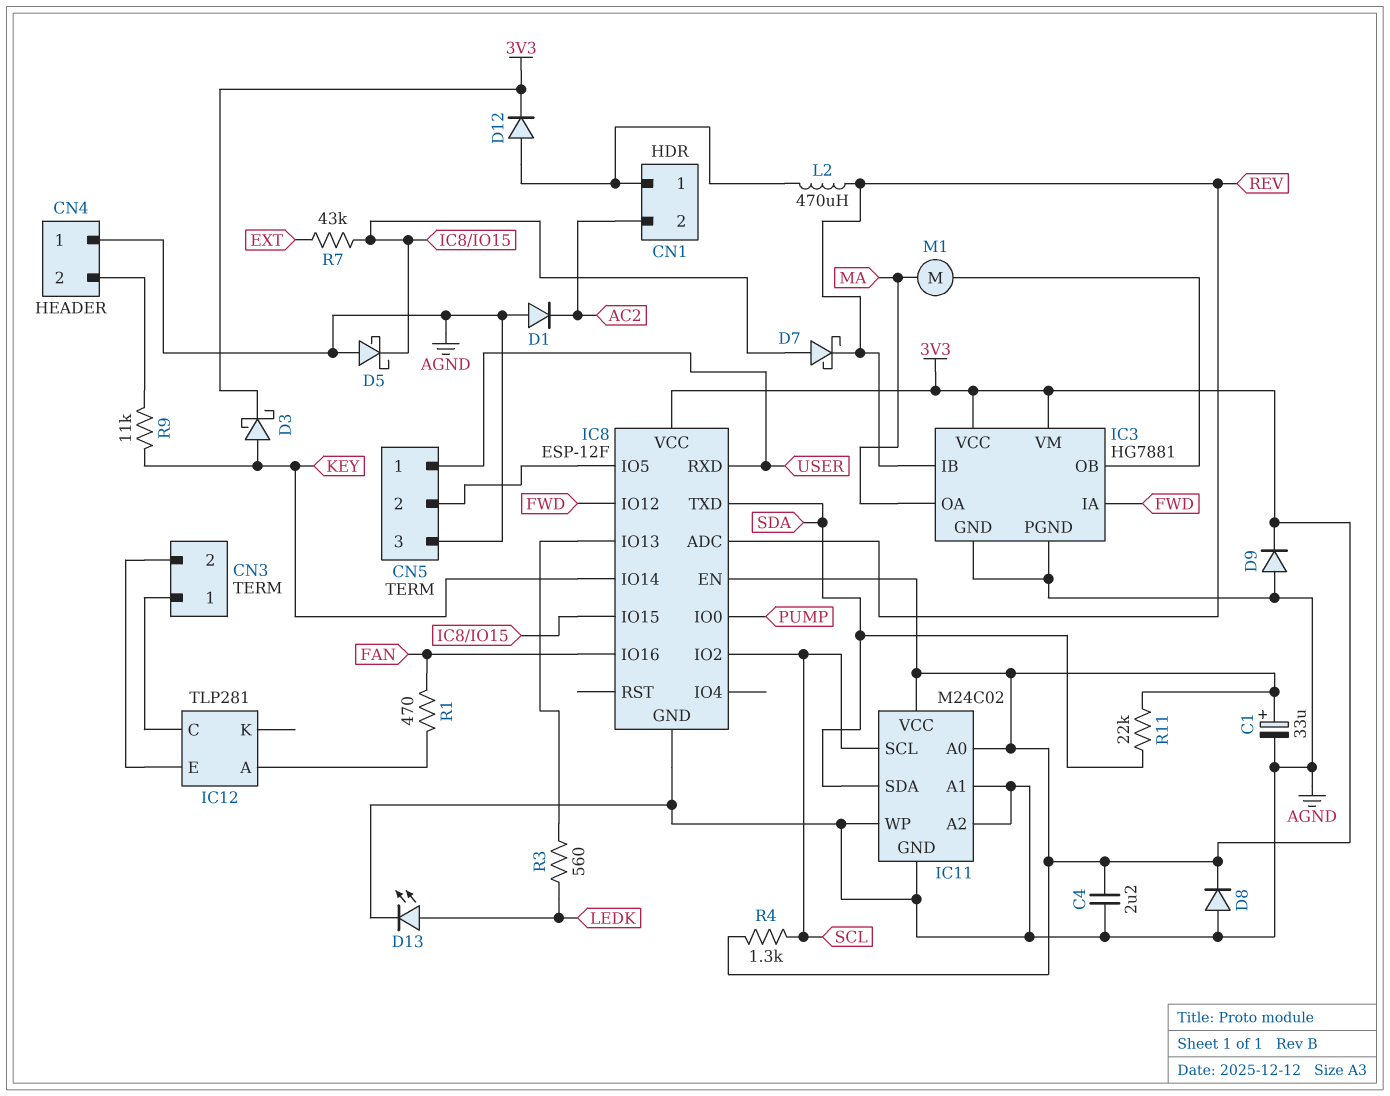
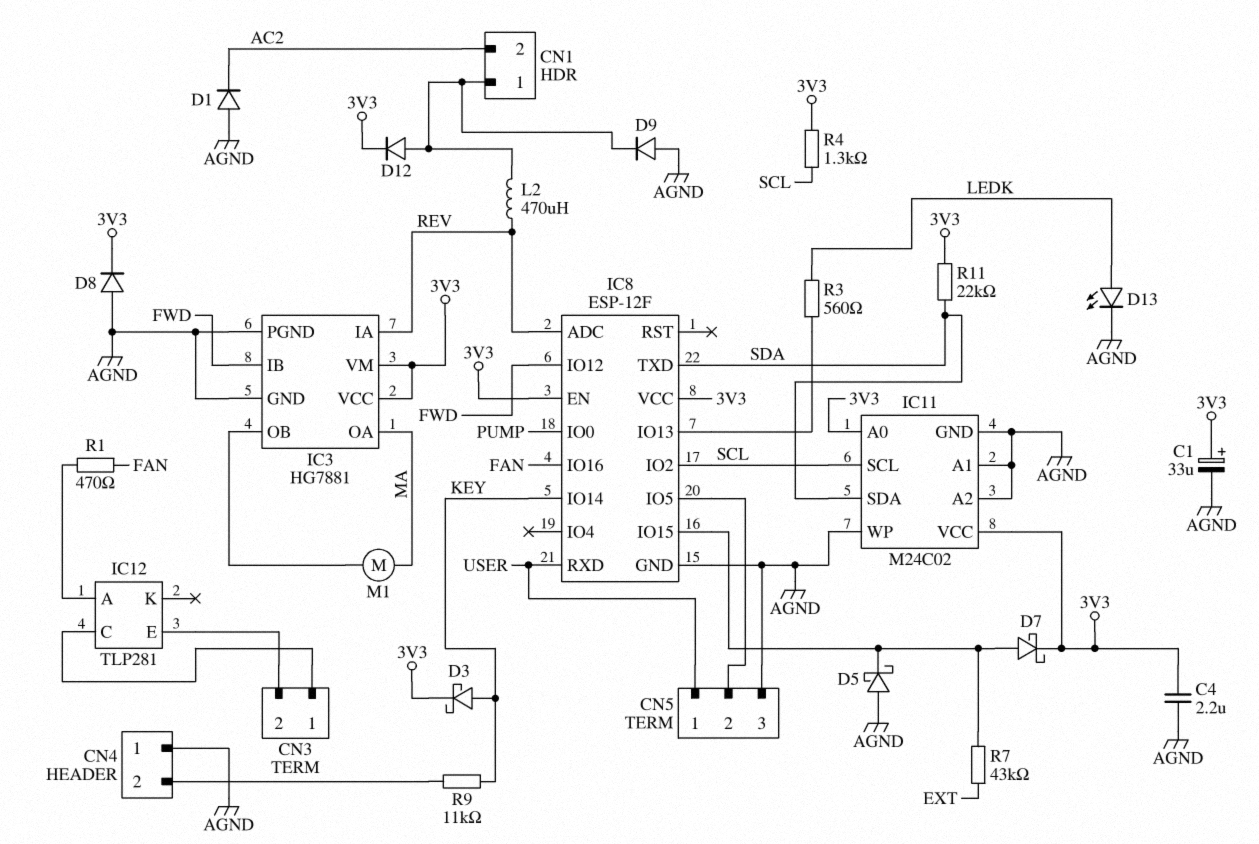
D7: schottky (A IC8/IO15, K REV) -> schottky (A IC8/IO15, K 3V3)
D9: diode (A AGND, K 3V3) -> diode (A AGND, K CN1/1)
IC3 pin IA: FWD -> REV
IC3 pin IB: REV -> FWD

